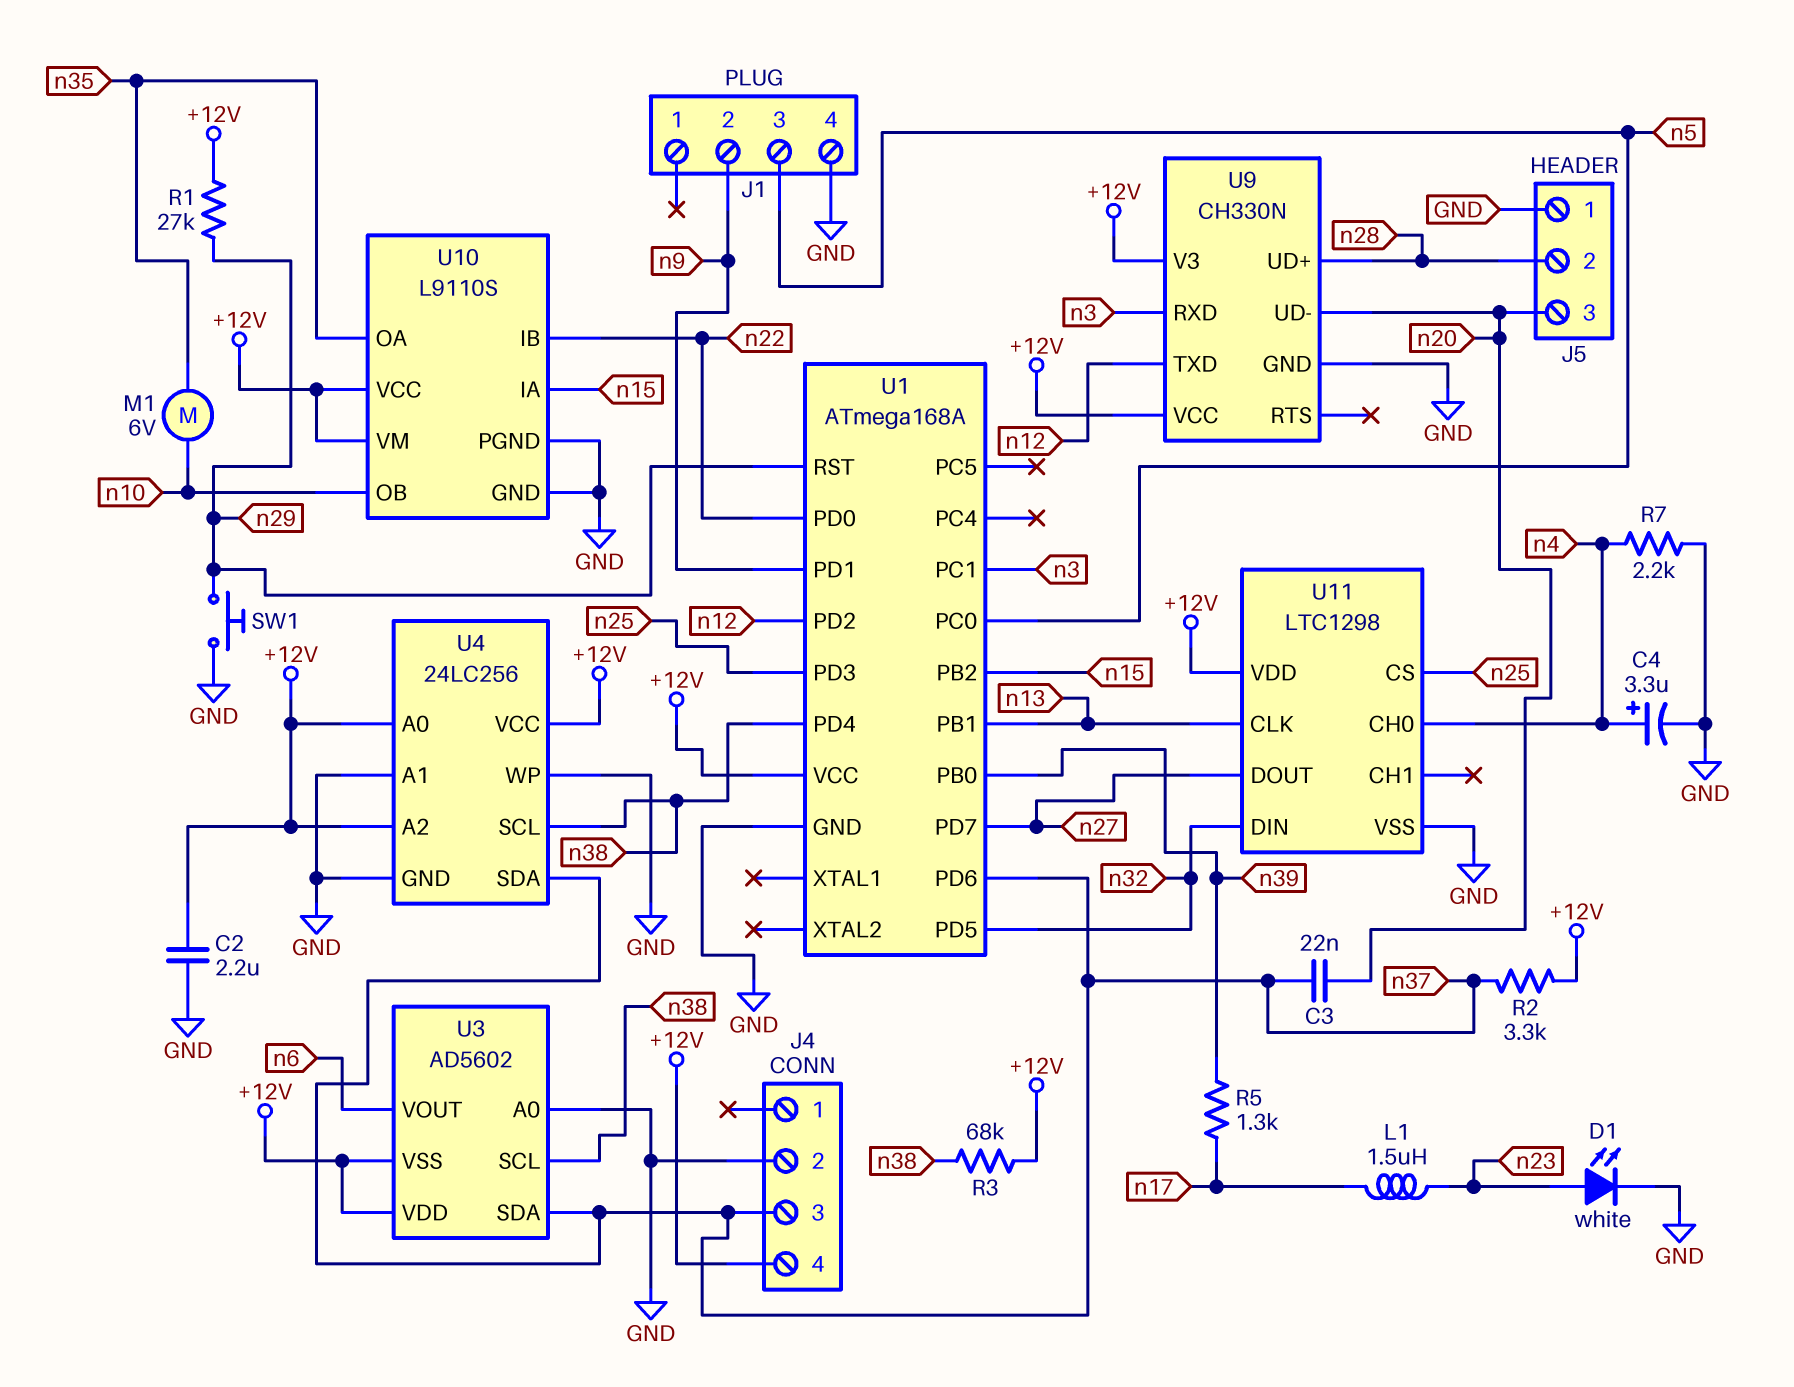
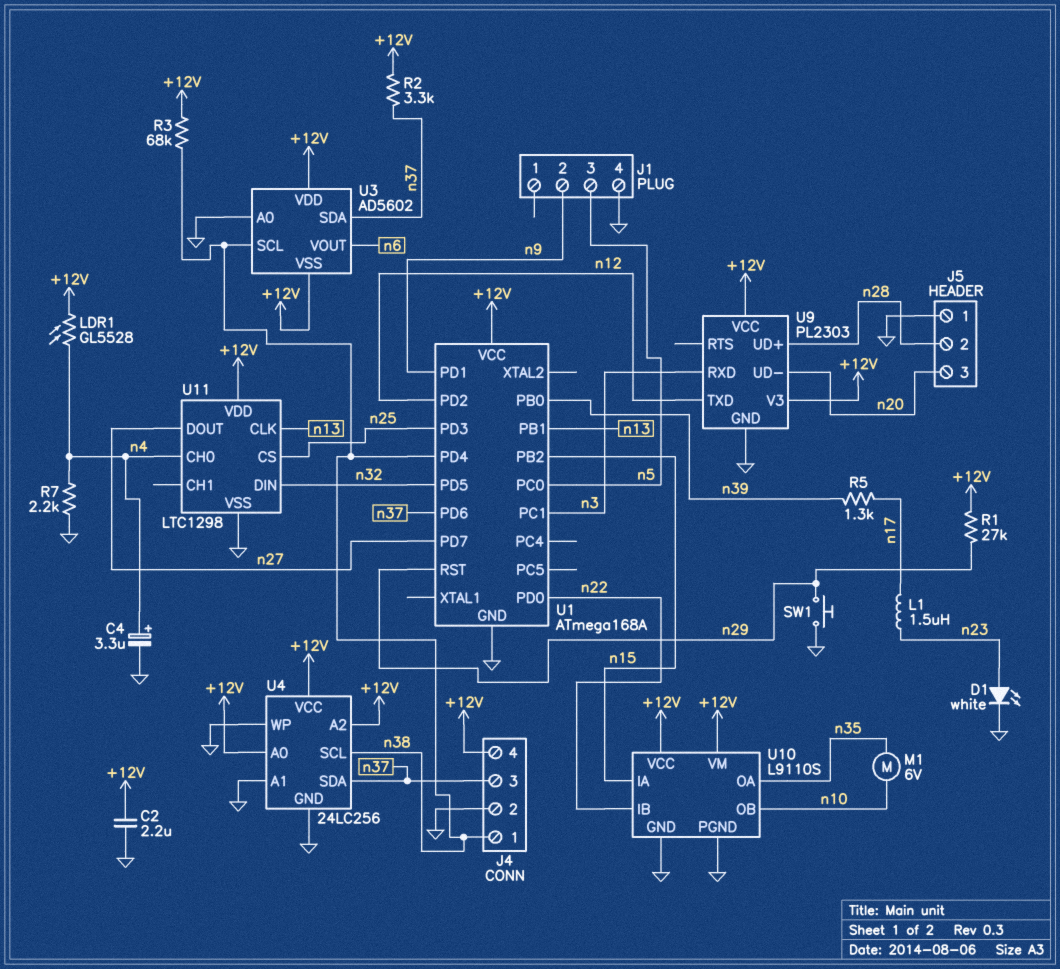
C3: 22nF (n20, n37) -> none
J4 pin 1: none -> n38
LDR1: none -> GL5528 (+12V, n4)
U9: CH330N -> PL2303

